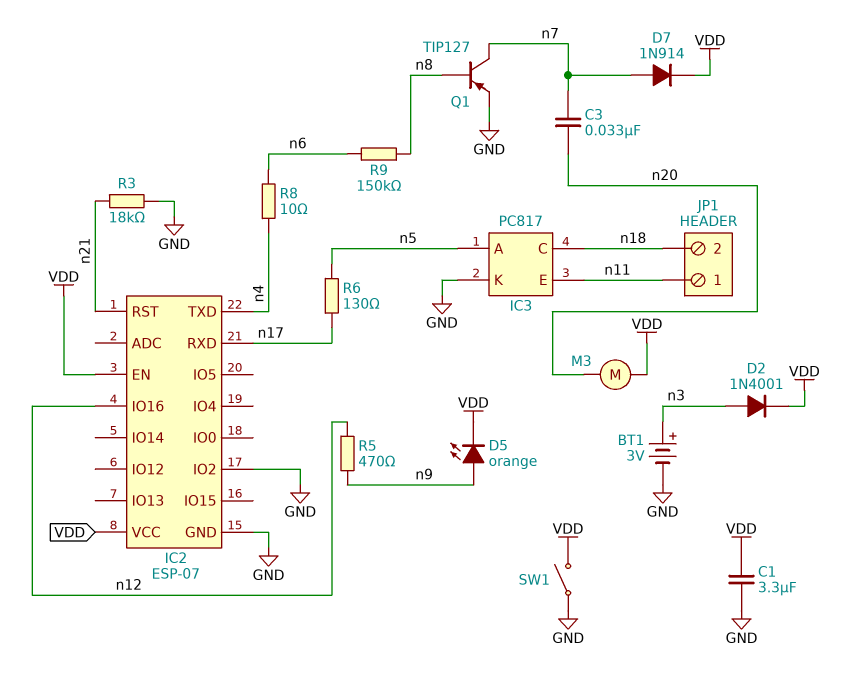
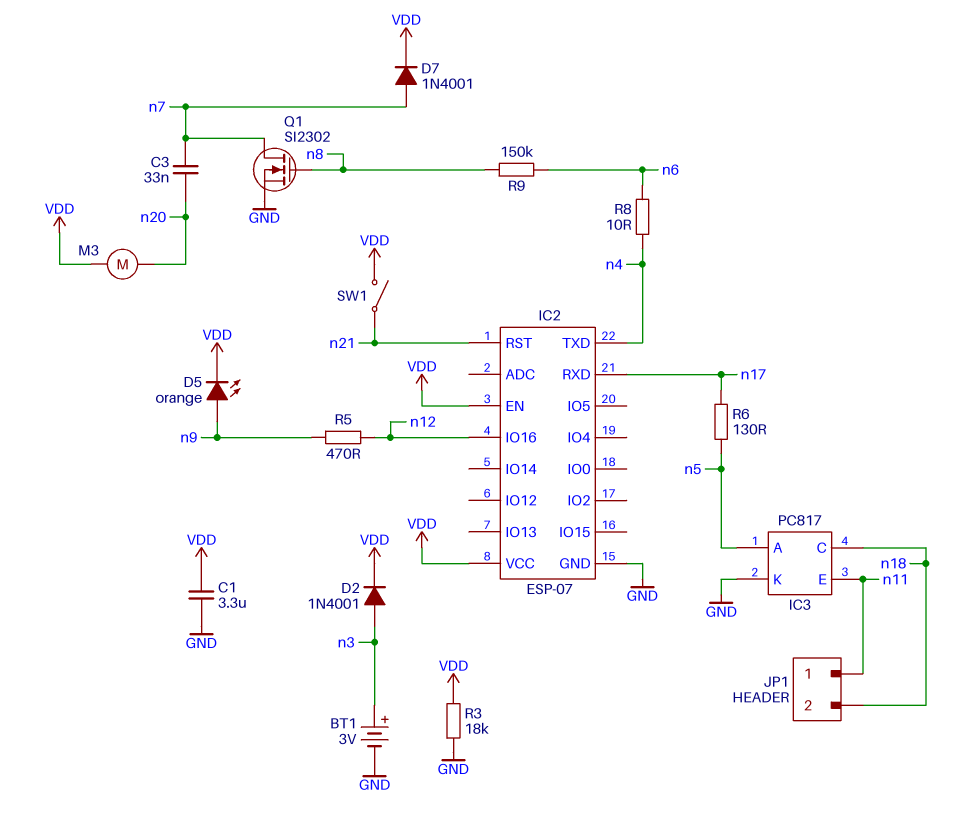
D7: diode 1N914 (A n7, K VDD) -> diode 1N4001 (A n7, K VDD)
IC2 pin IO2: GND -> none
Q1: PNP TIP127 (B n8, C n7, E GND) -> NMOS SI2302 (G n8, D n7, S GND)
R3: 18k (GND, n21) -> 18k (GND, VDD)
SW1: switch (GND, VDD) -> switch (VDD, n21)

